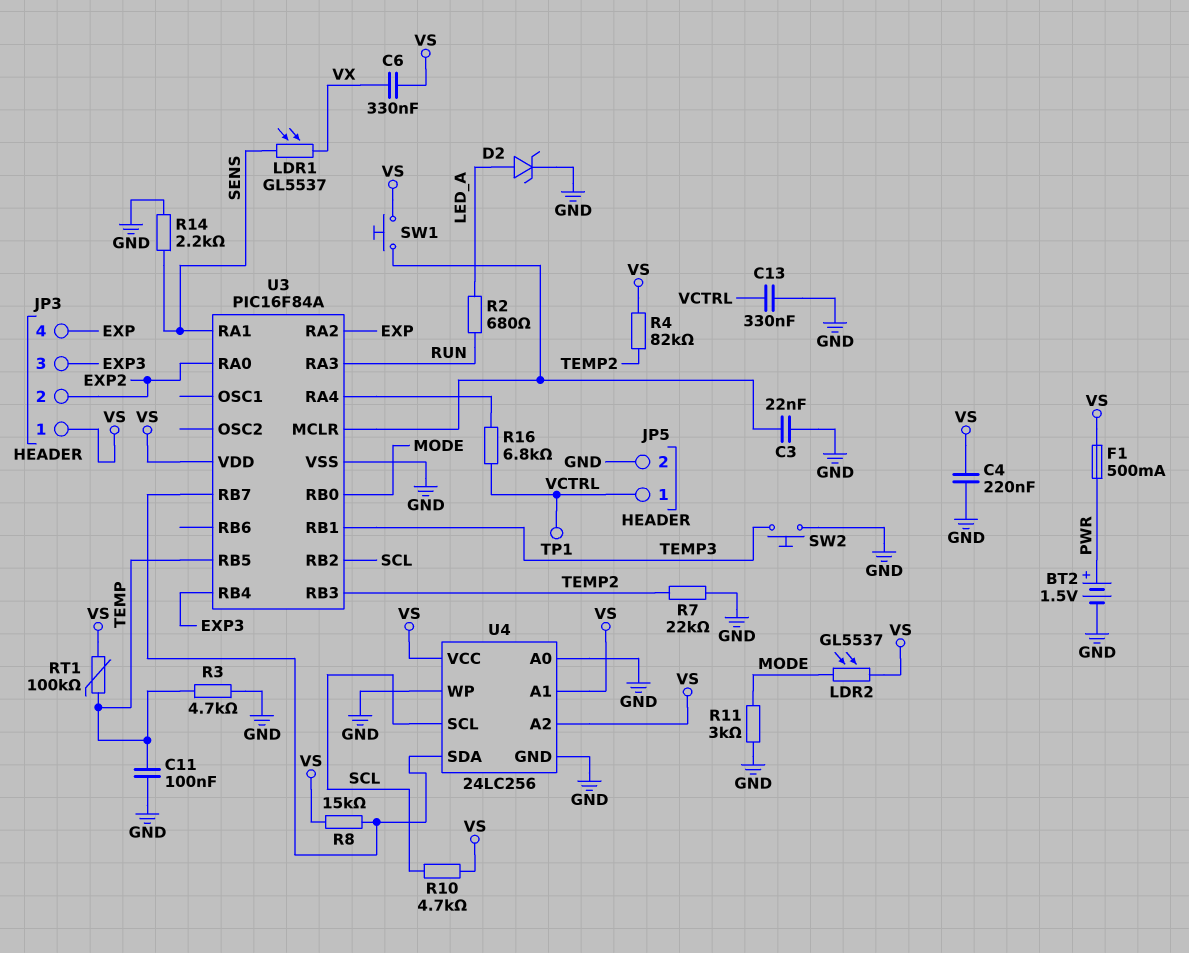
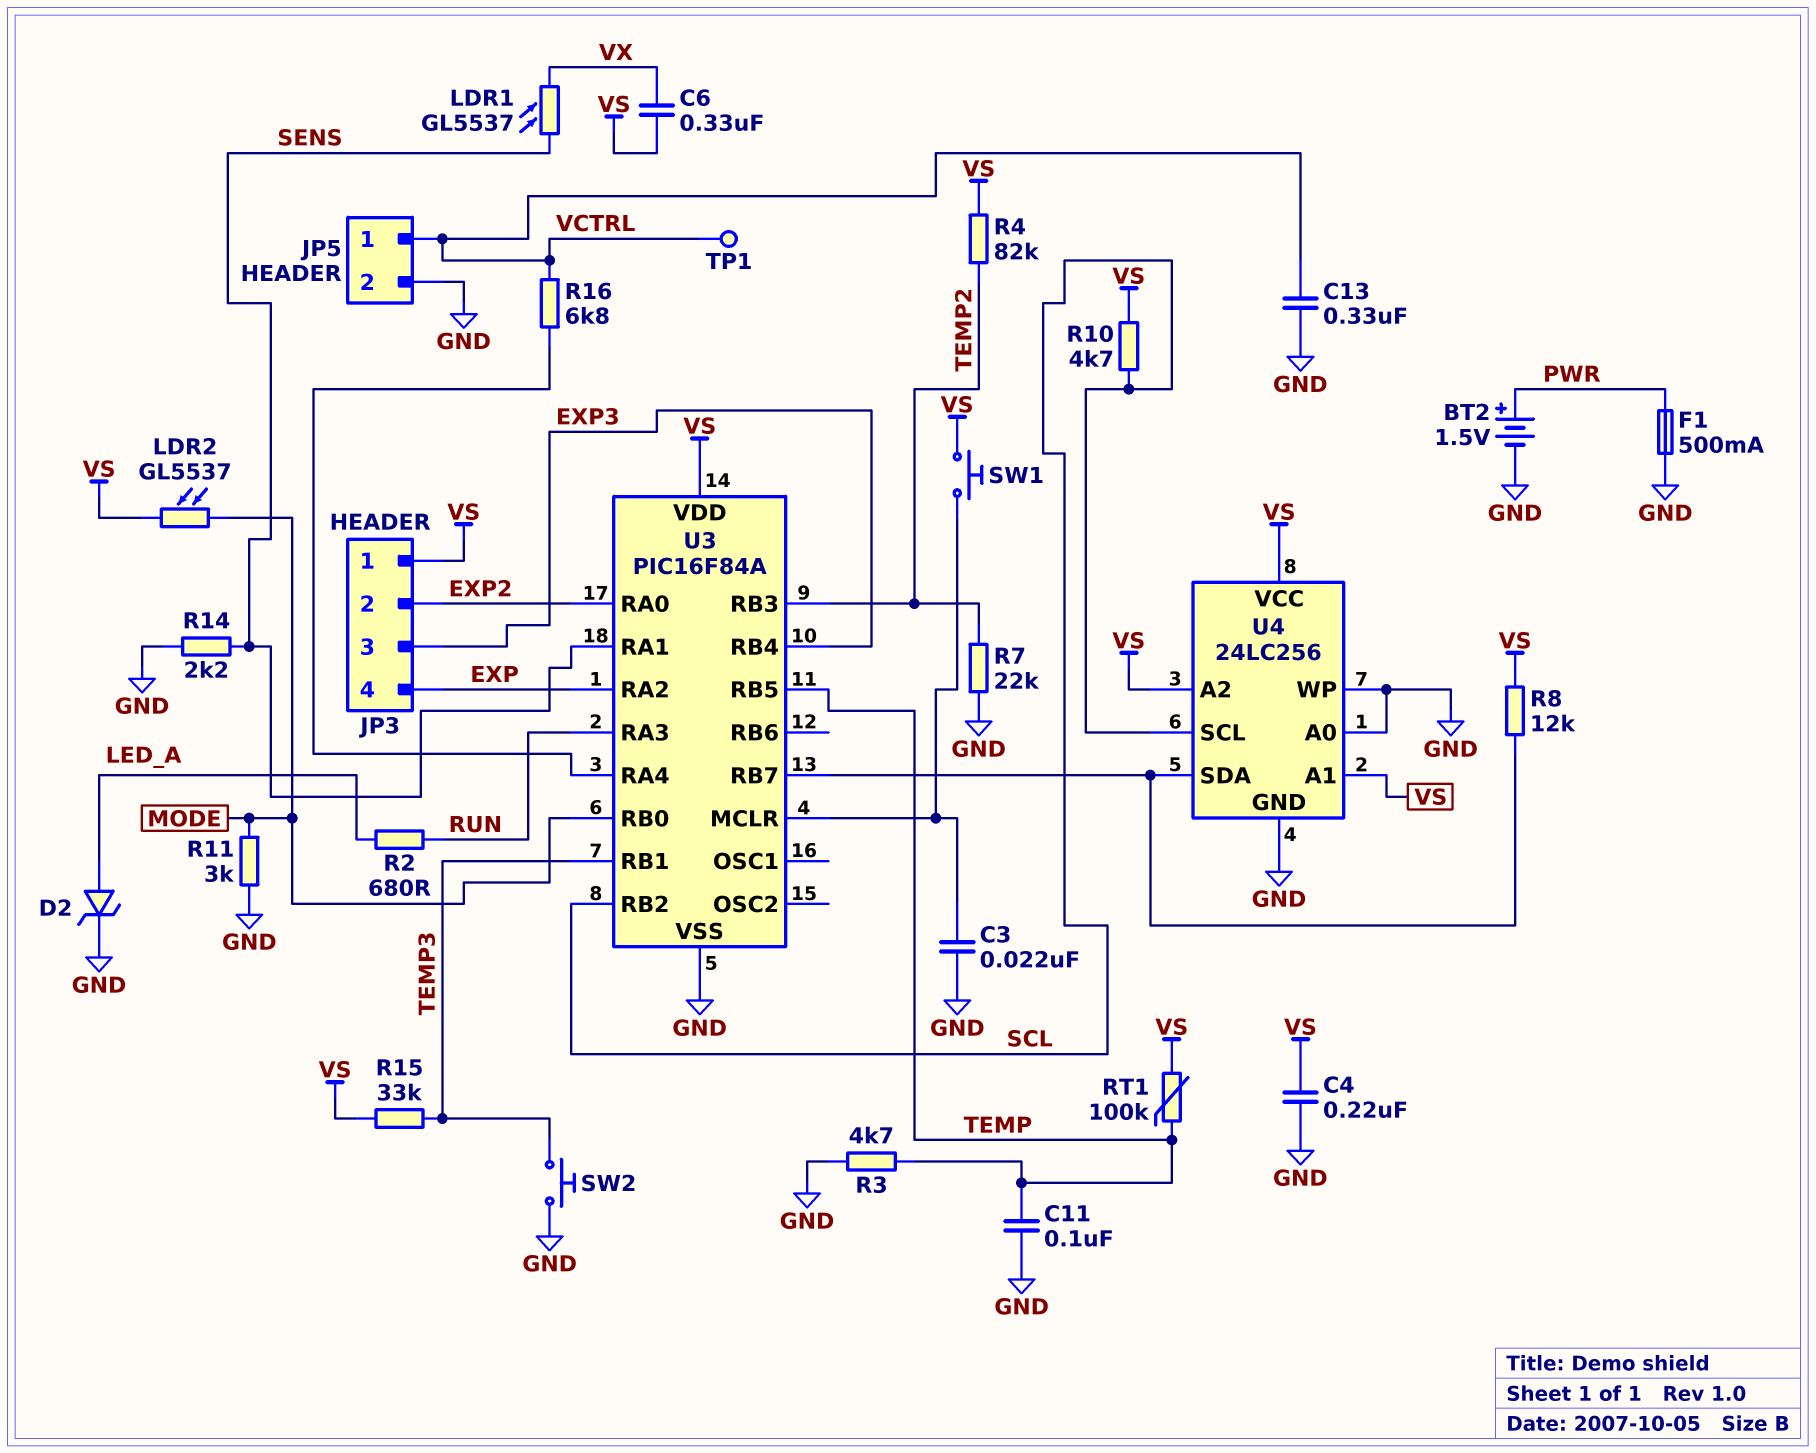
F1: 500mA (PWR, VS) -> 500mA (GND, PWR)
R8: 15k (U3/RB7, VS) -> 12k (U3/RB7, VS)
R15: none -> 33k (TEMP3, VS)

